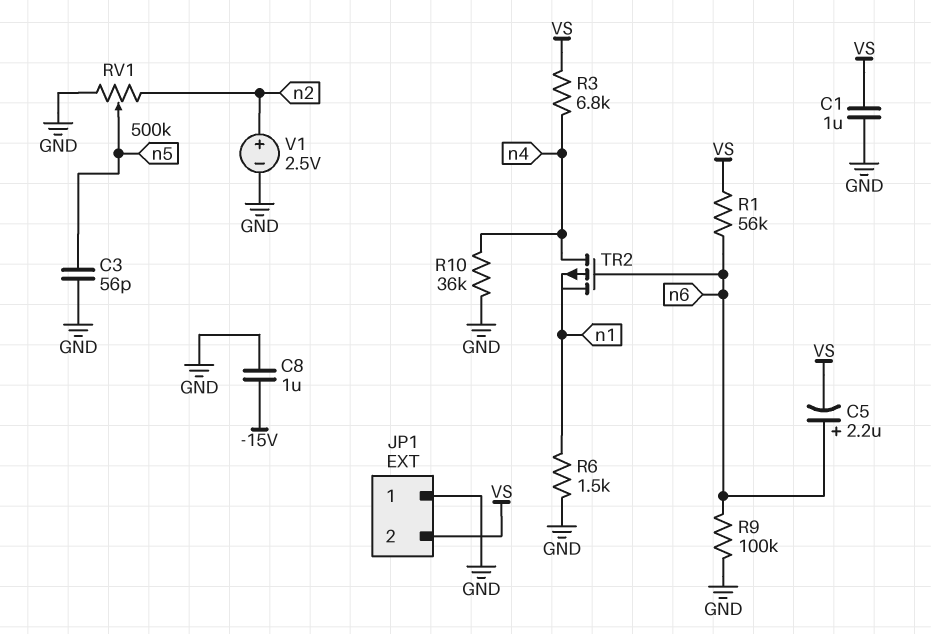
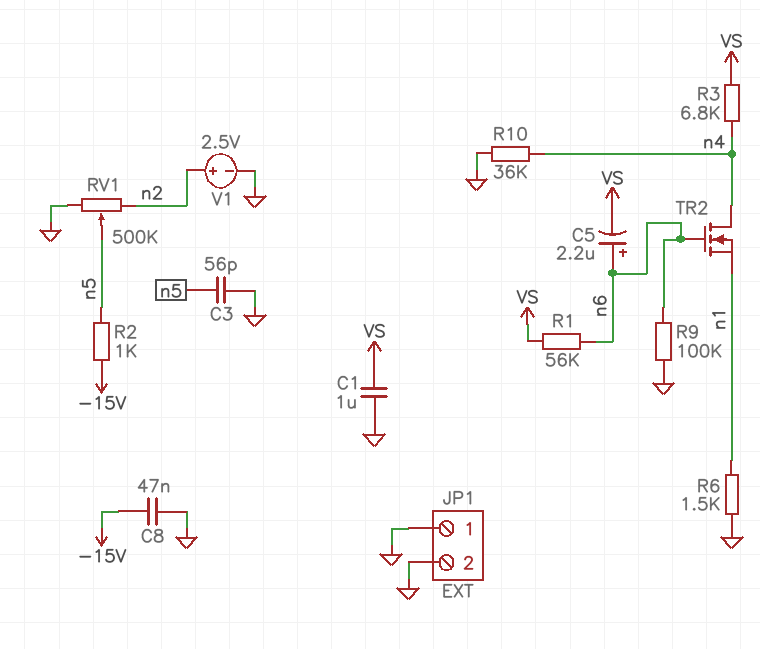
C8: 1uF (-15V, GND) -> 47nF (-15V, GND)
JP1 pin 2: VS -> GND
R2: none -> 1k (-15V, n5)
TR2: PMOS (G n6, D n4, S n1) -> NMOS (G n6, D n4, S n1)

